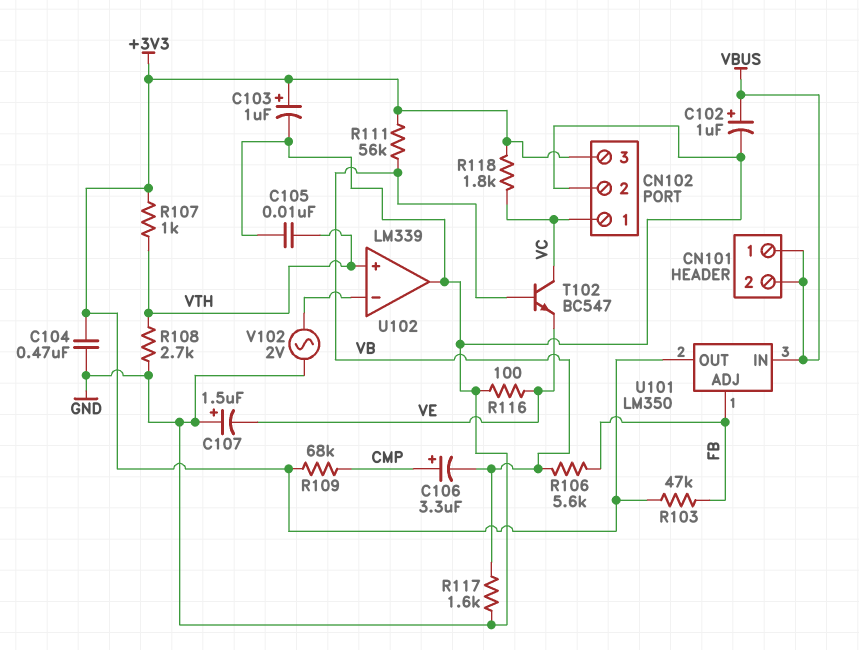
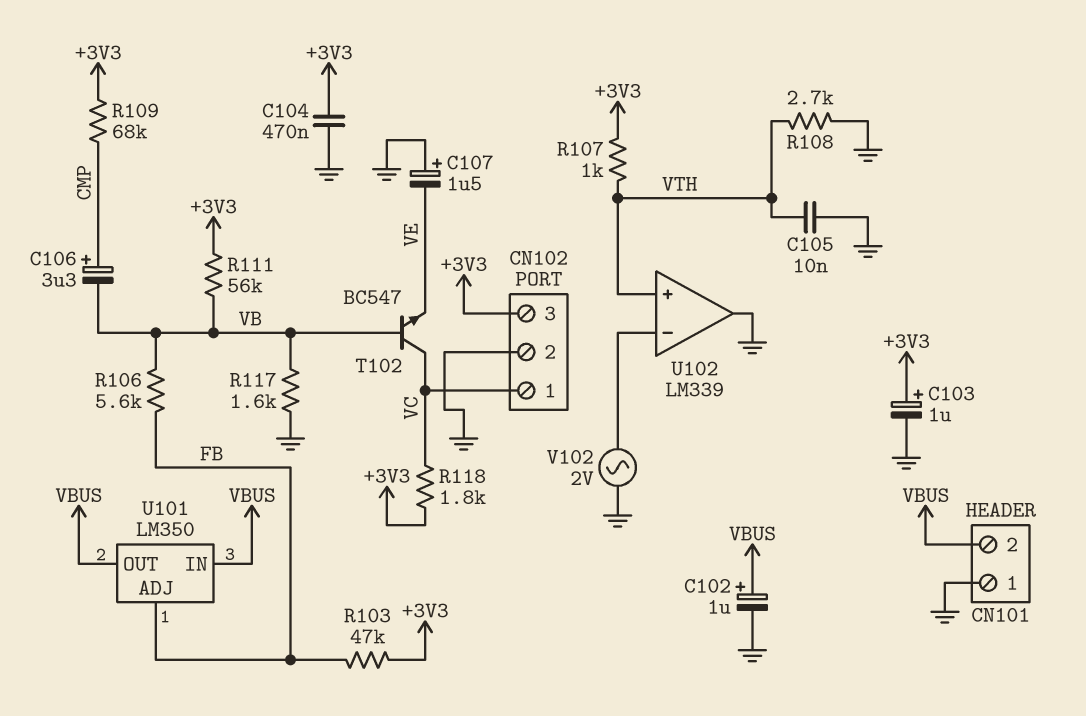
CN101 pin 1: VBUS -> GND
R116: 100 (GND, VE) -> none
U101 pin OUT: +3V3 -> VBUS

